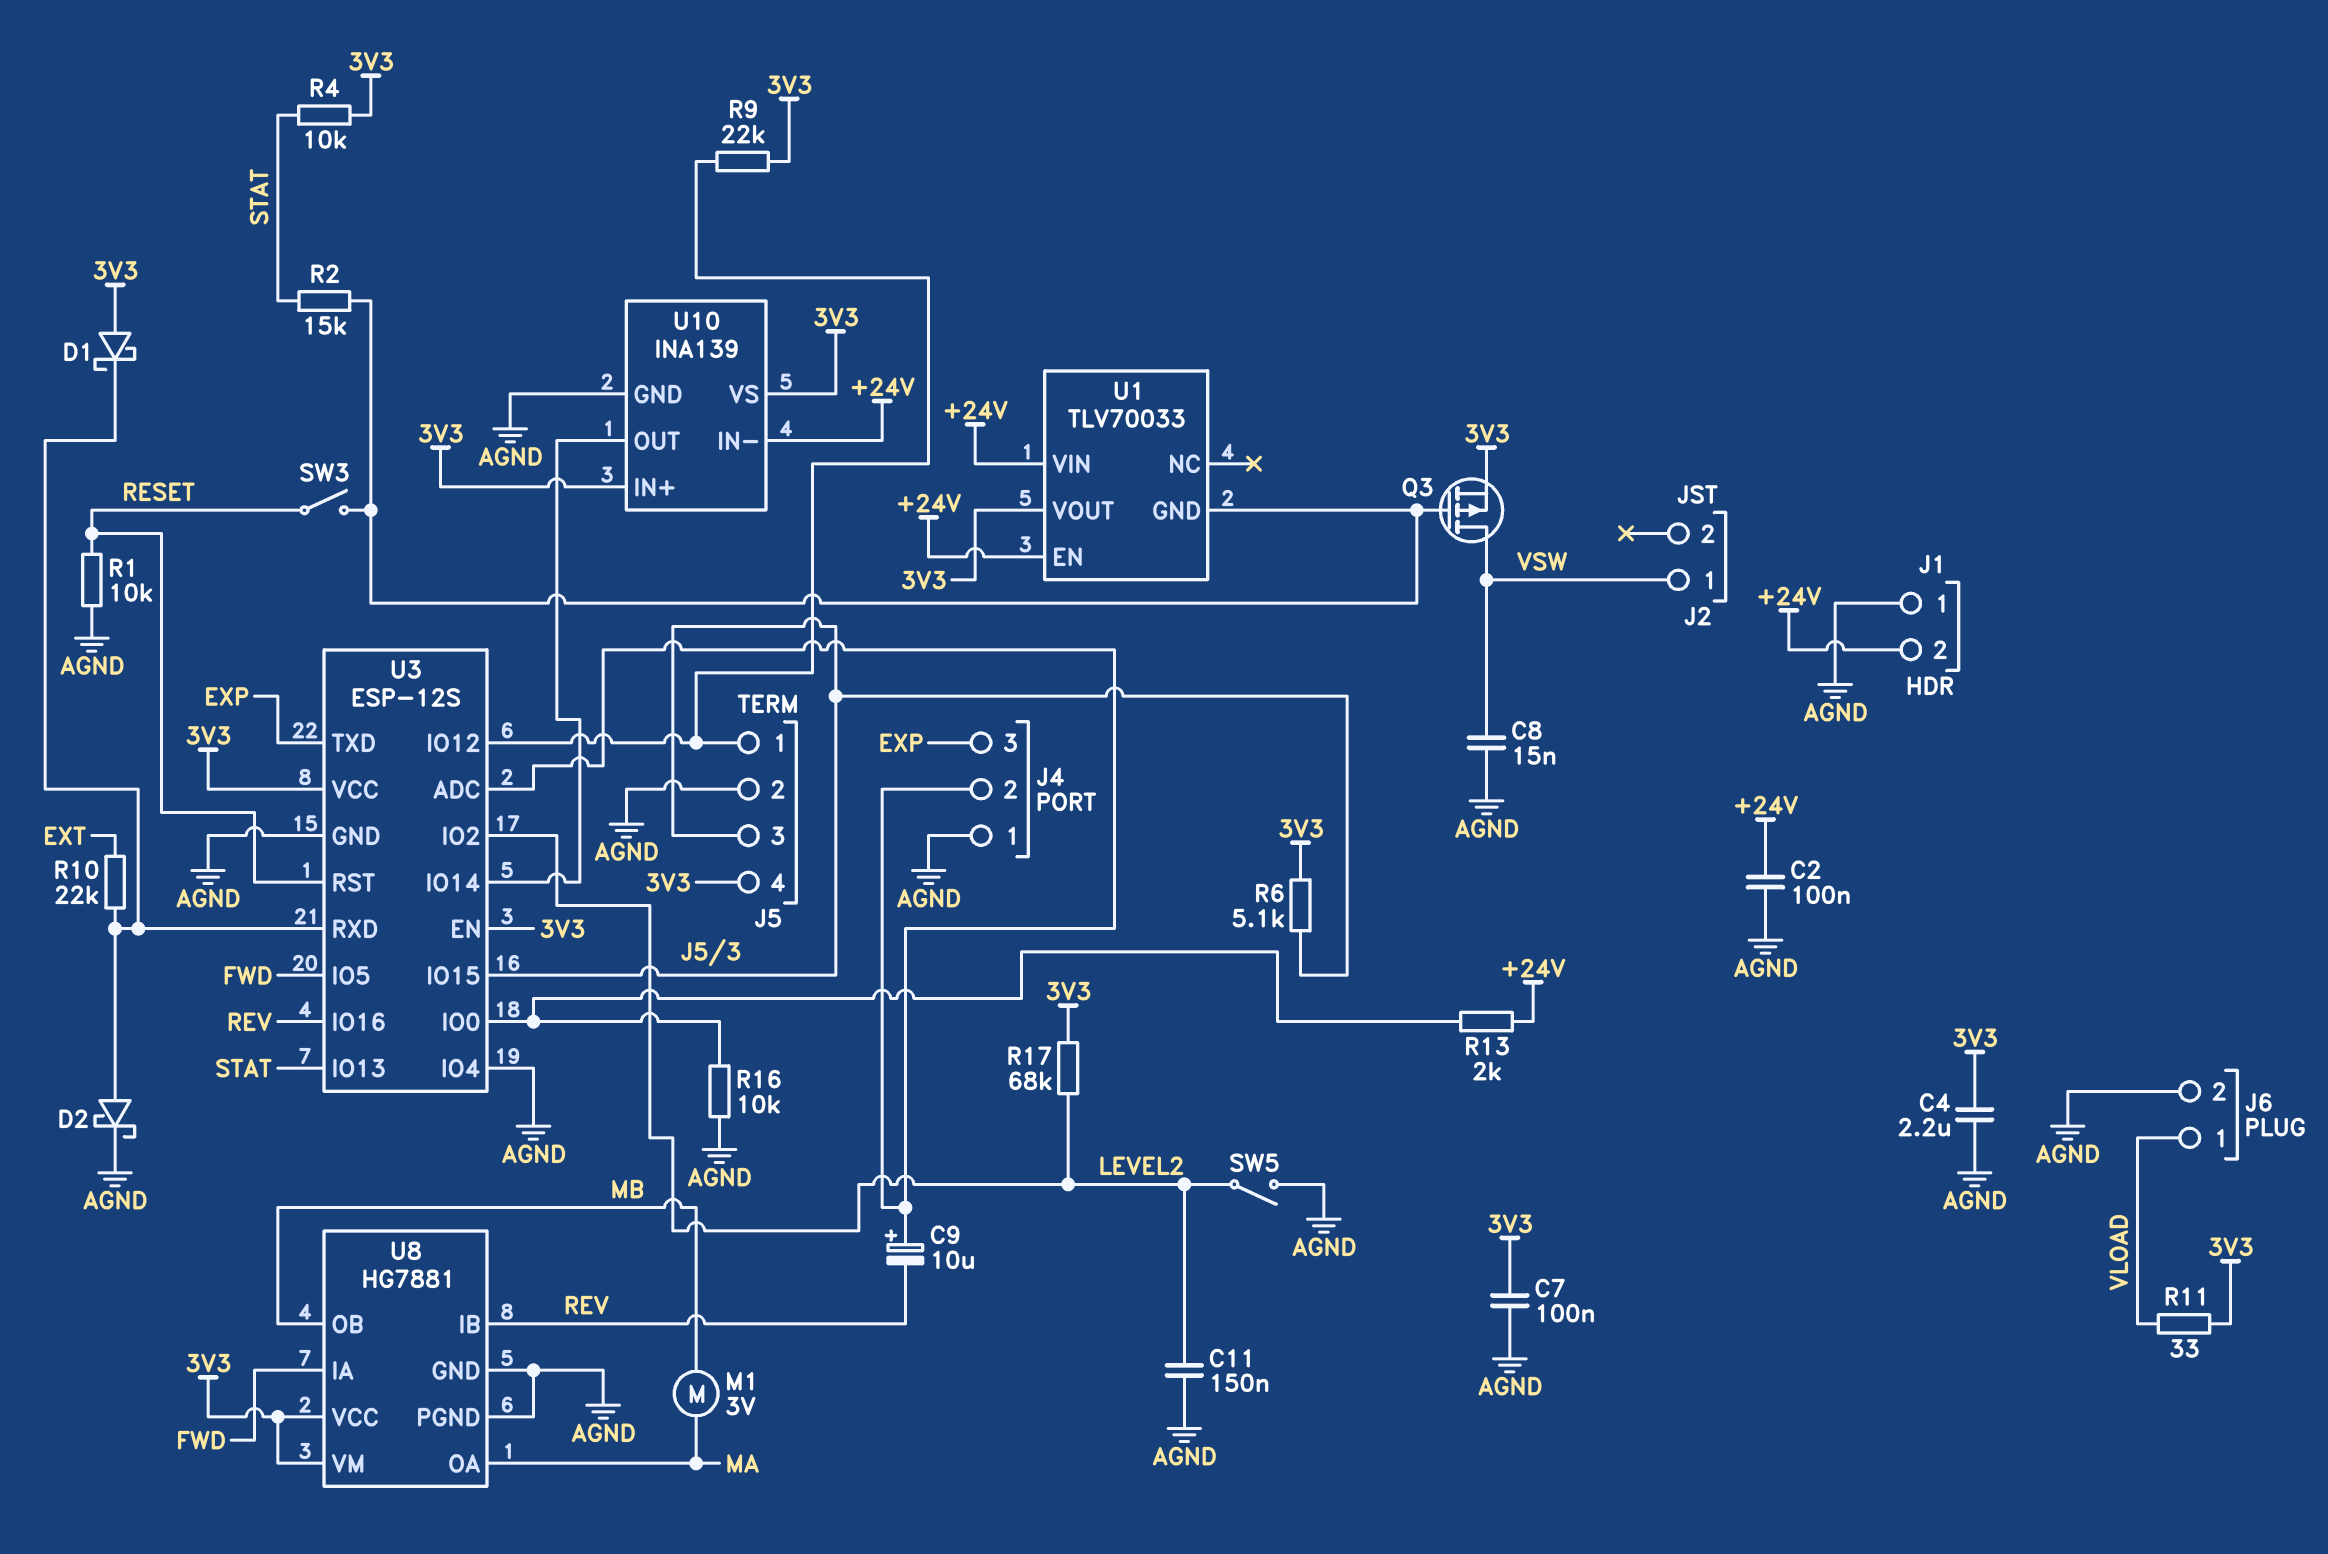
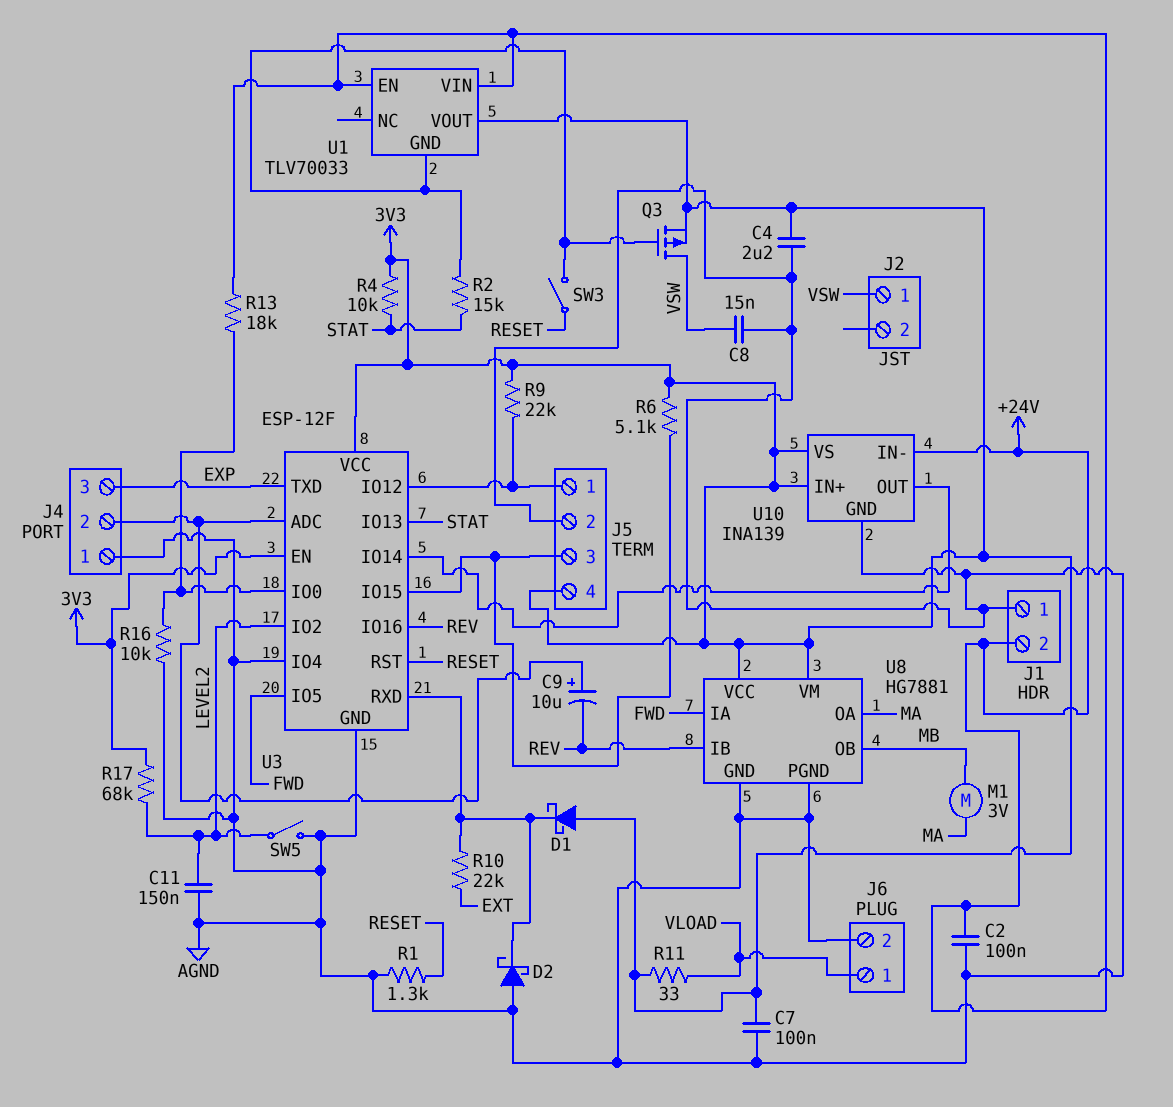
D2: schottky (A U3/RXD, K AGND) -> schottky (A AGND, K U3/RXD)
R1: 10k (AGND, RESET) -> 1.3k (AGND, RESET)
R13: 2k (+24V, U3/IO0) -> 18k (+24V, U3/IO0)
U3: ESP-12S -> ESP-12F

